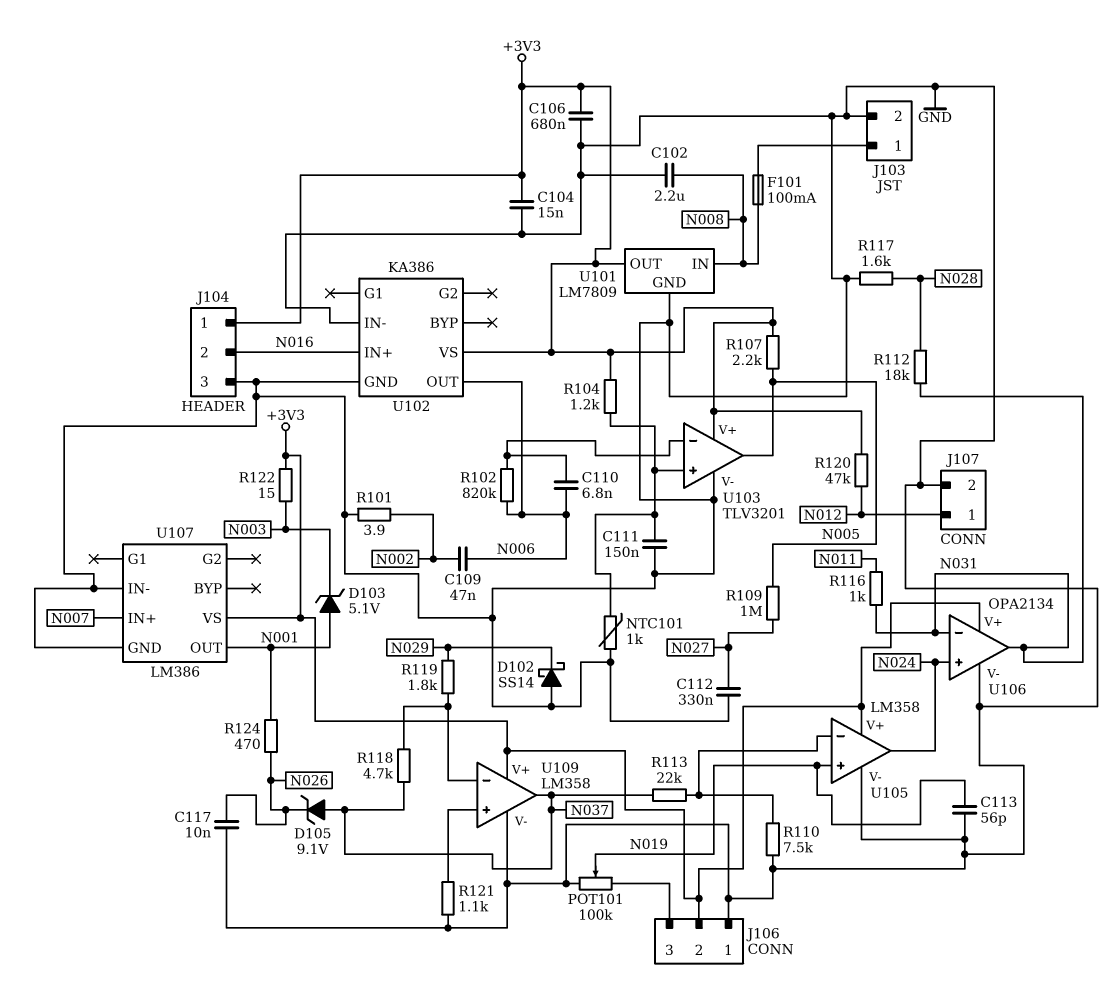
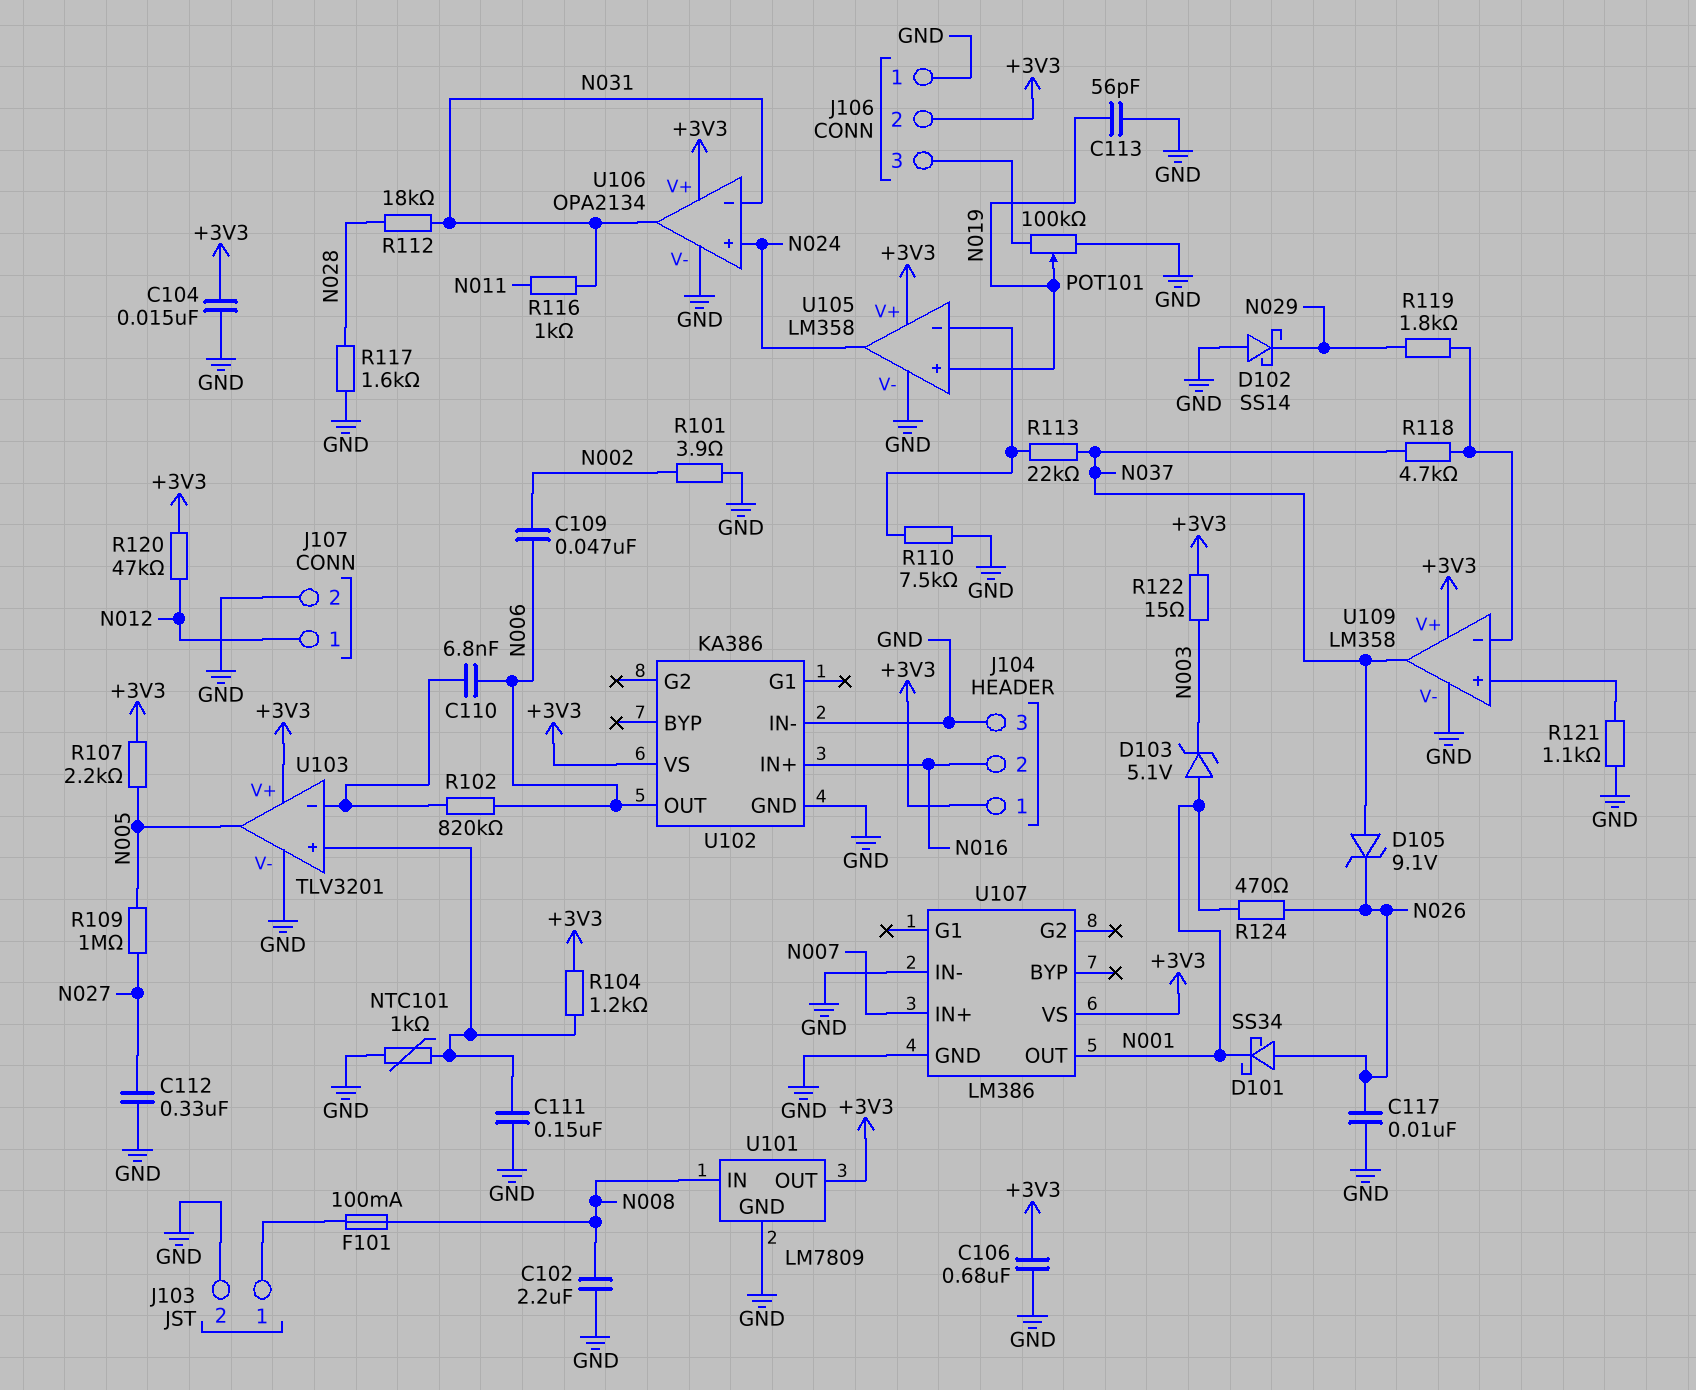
D101: none -> schottky SS34 (A N026, K N001)

